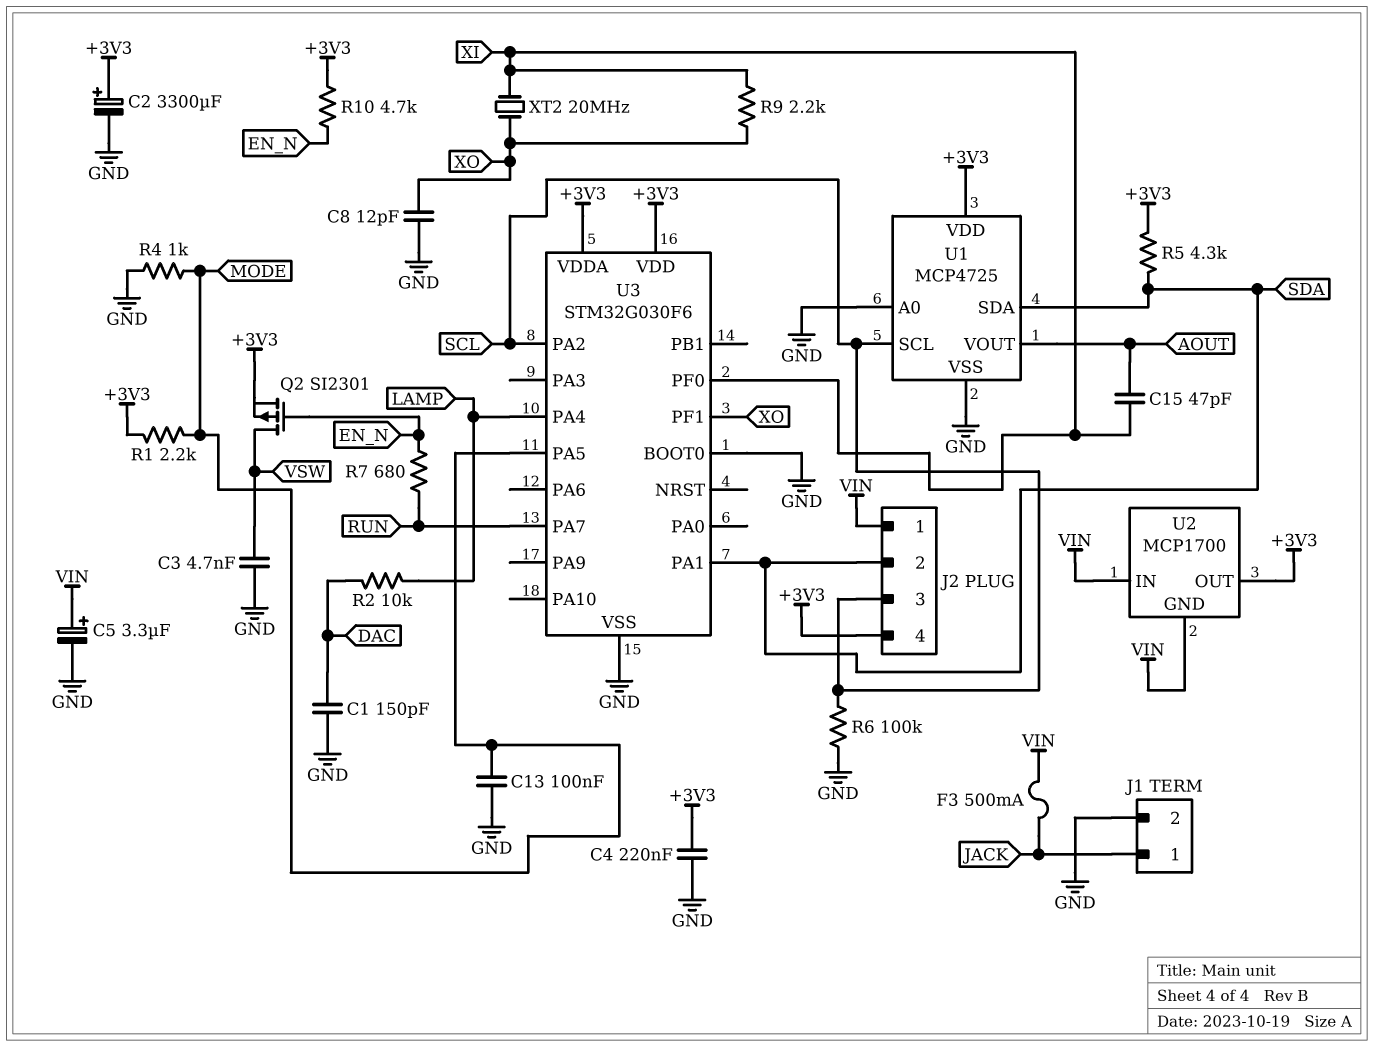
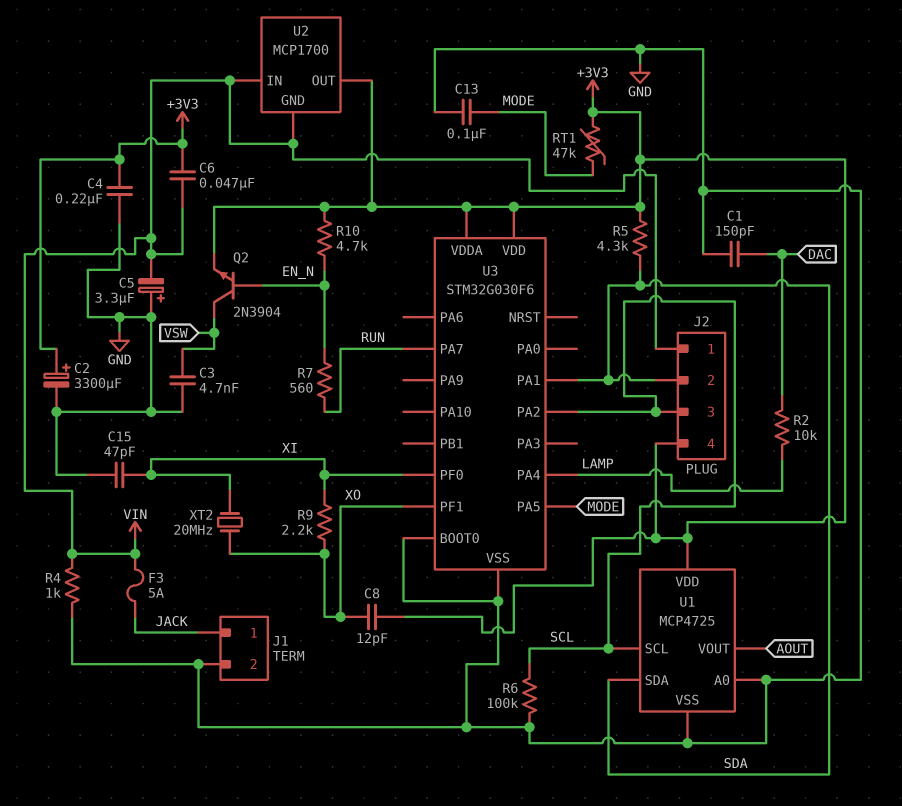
C5: 3.3uF (plus VIN, minus GND) -> 3.3uF (plus GND, minus VIN)
C6: none -> 47nF (+3V3, VIN)
C8: 12pF (GND, XO) -> 12pF (+3V3, XO)
C15: 47pF (AOUT, XI) -> 47pF (GND, XI)
F3: 500mA (JACK, VIN) -> 5A (JACK, VIN)
Q2: PMOS SI2301 (G EN_N, D VSW, S +3V3) -> NPN 2N3904 (B EN_N, C VSW, E +3V3)
R1: 2.2k (+3V3, MODE) -> none
R4: 1k (GND, MODE) -> 1k (GND, VIN)
R7: 680 (EN_N, RUN) -> 560 (EN_N, RUN)
RT1: none -> 47k (+3V3, MODE)

